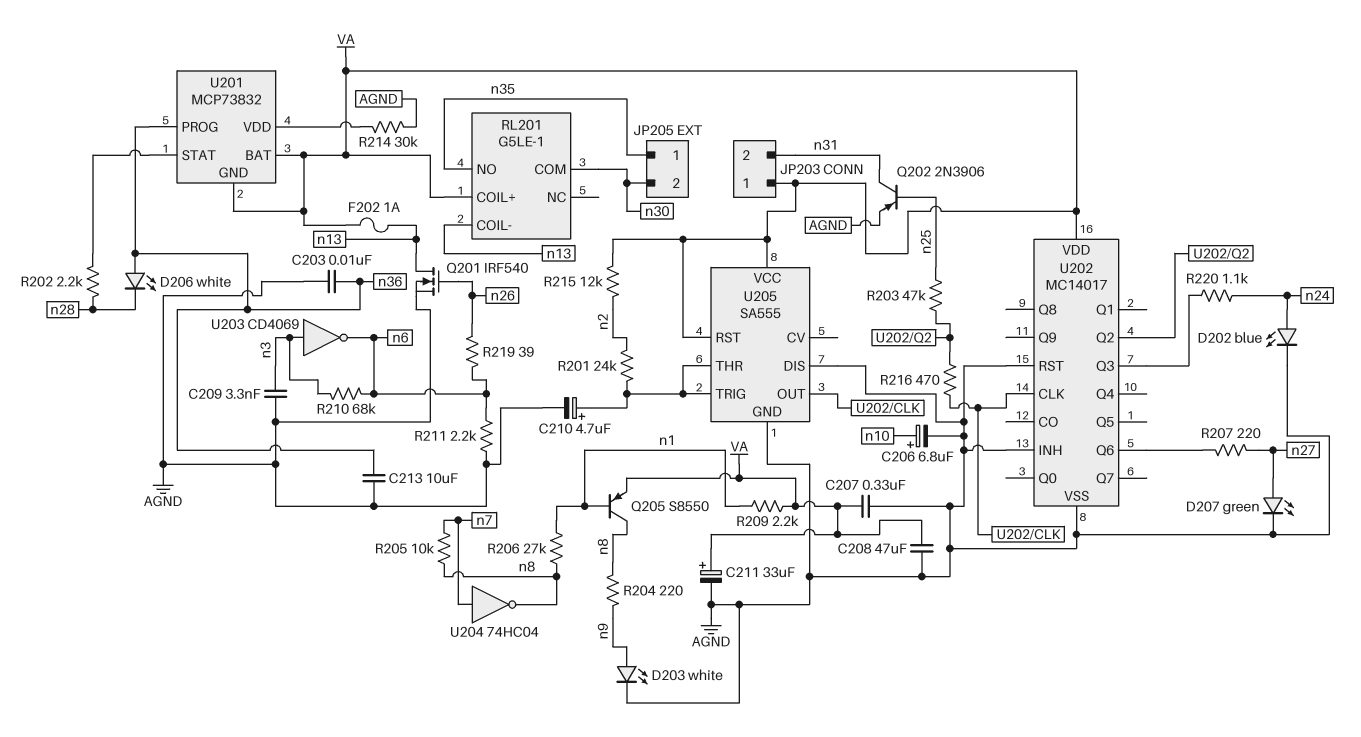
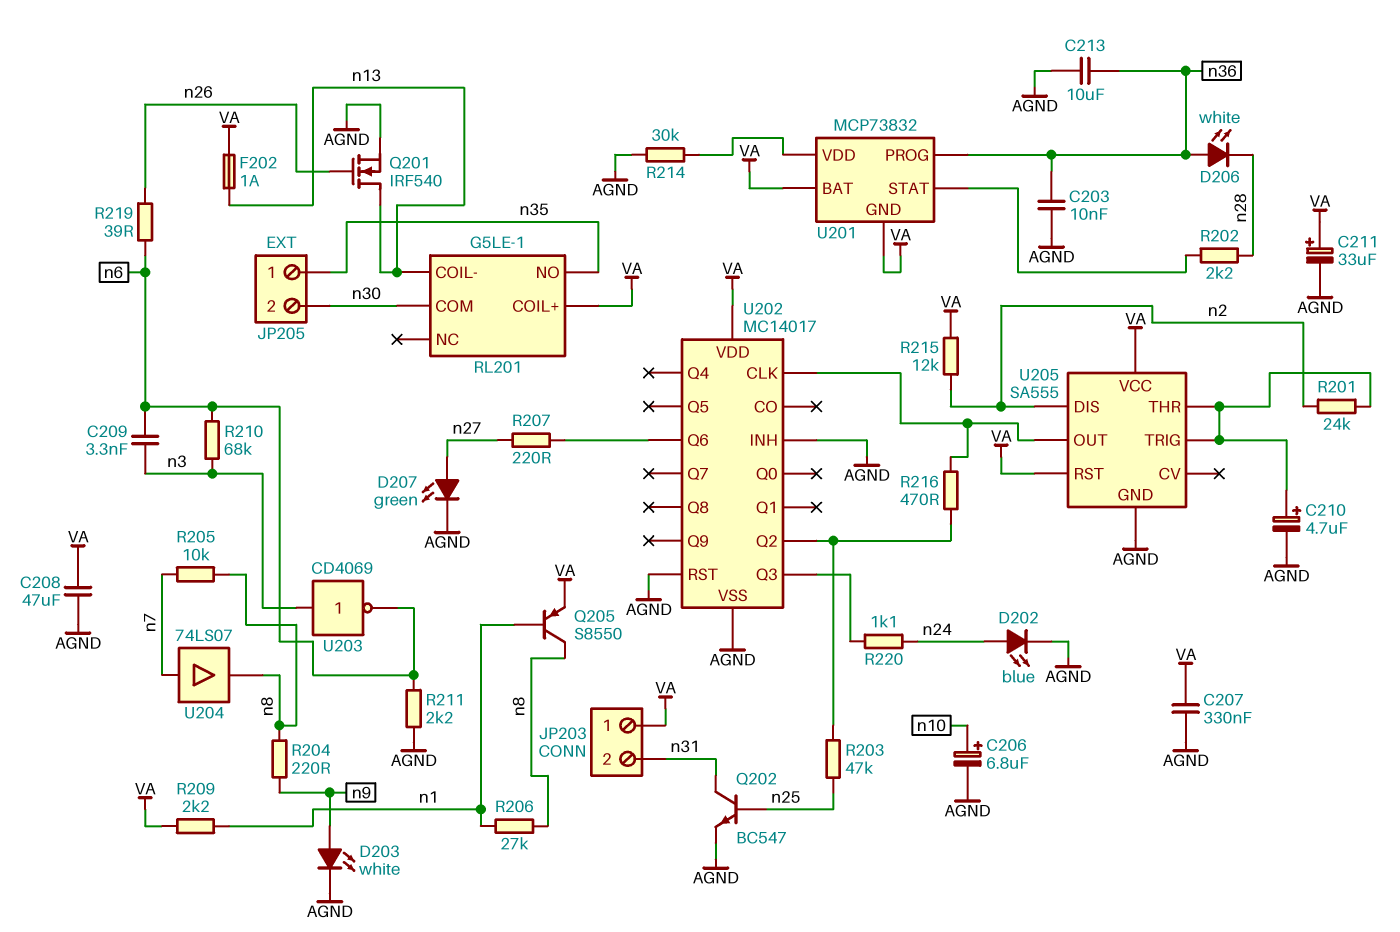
C209: 3.3nF (AGND, n3) -> 3.3nF (n3, n6)
Q202: PNP 2N3906 (B n25, C n31, E AGND) -> NPN BC547 (B n25, C n31, E AGND)
U204: NOT 74HC04 (in n7, out n8) -> buffer 74LS07 (in n7, out n8)
U205 pin DIS: AGND -> n2

